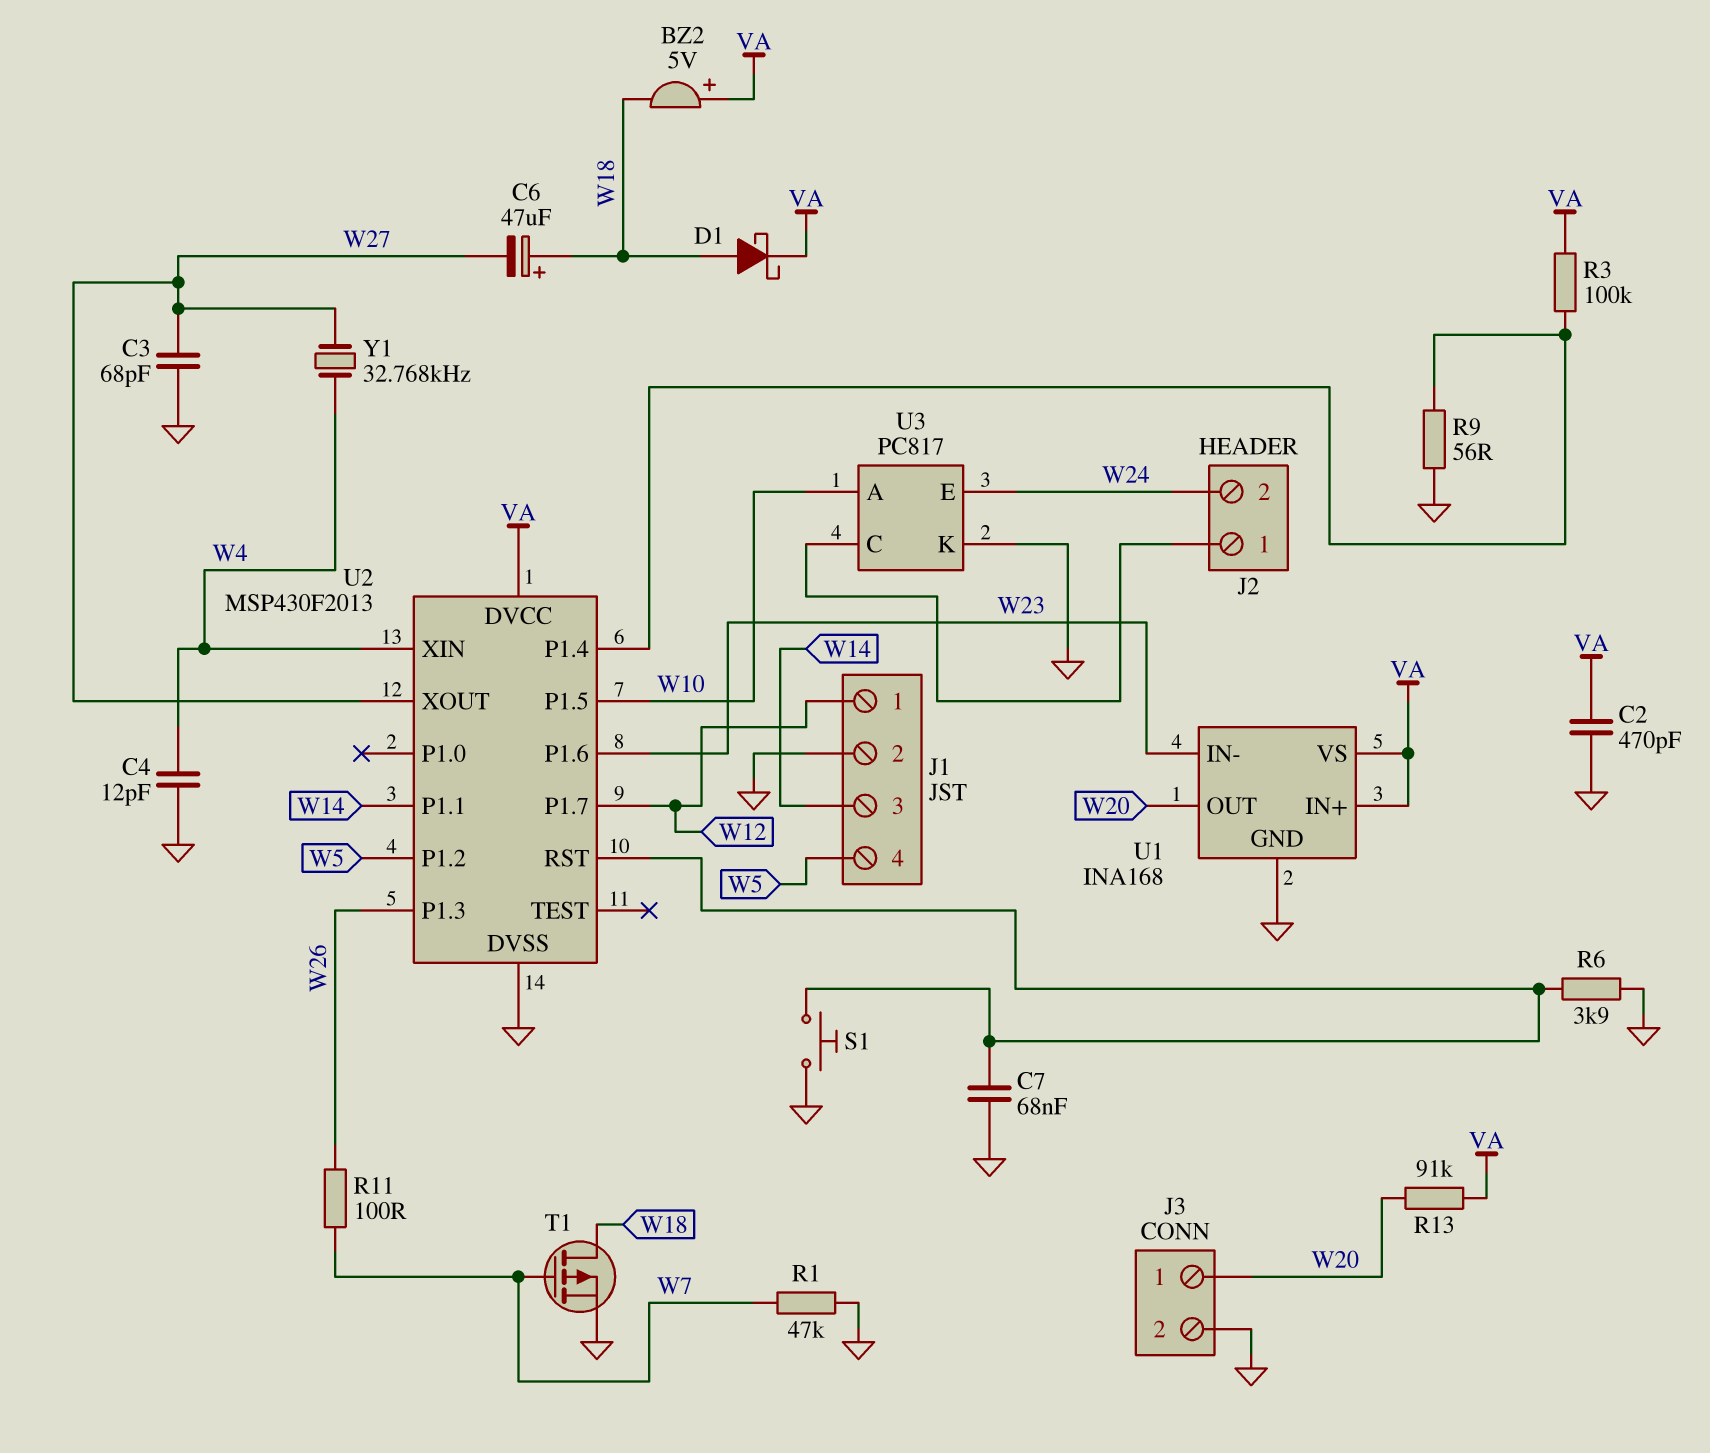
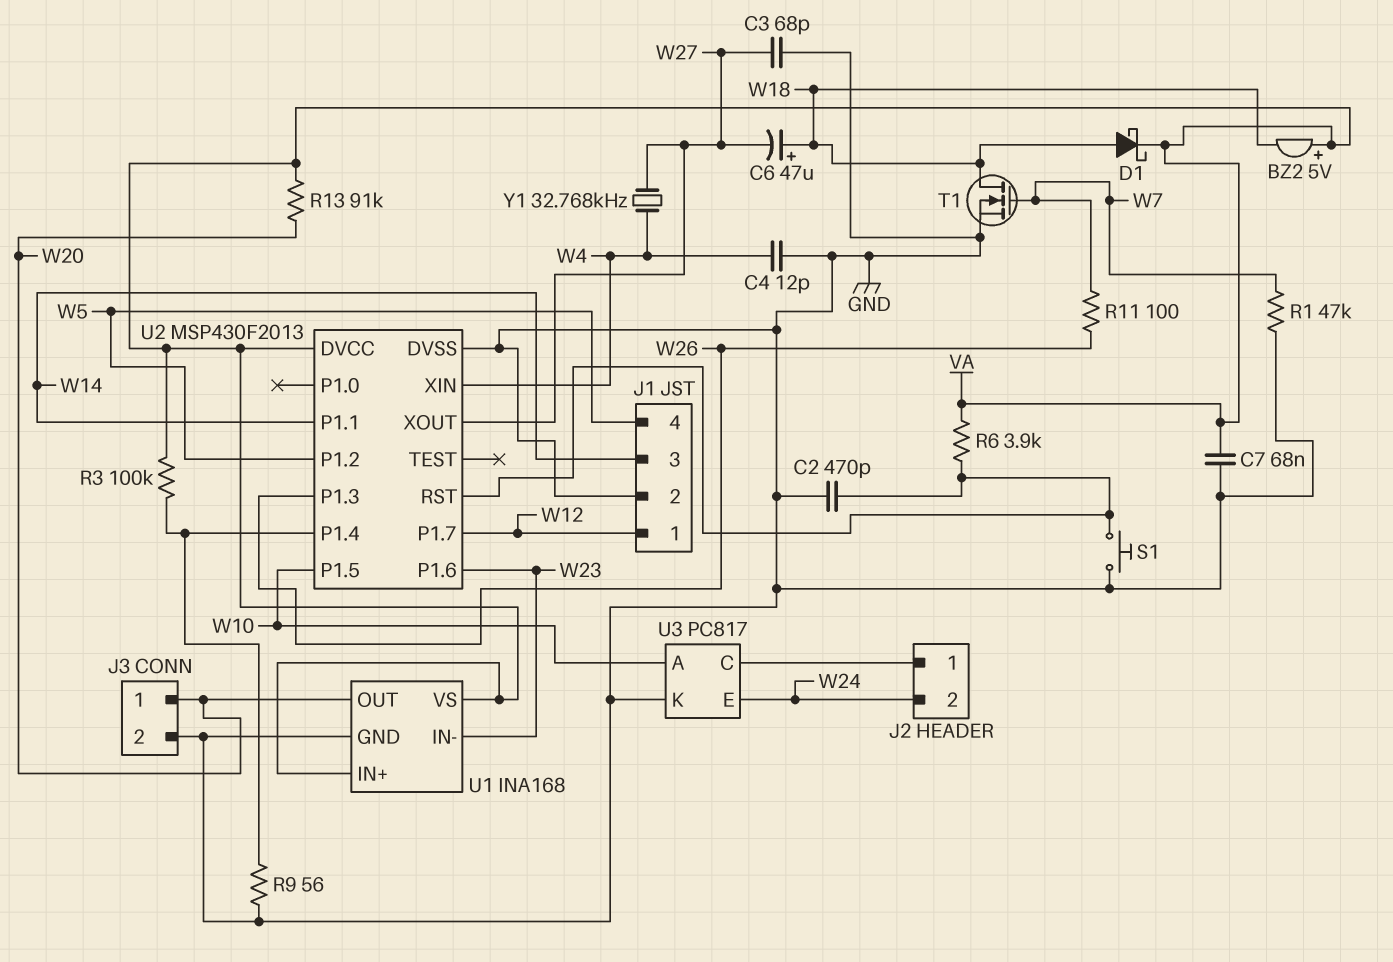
C2: 470pF (GND, VA) -> 470pF (GND, U2/RST)
C7: 68nF (GND, U2/RST) -> 68nF (GND, VA)
R6: 3.9k (GND, U2/RST) -> 3.9k (U2/RST, VA)
T1: PMOS (G W7, D W18, S GND) -> NMOS (G W7, D W18, S GND)

